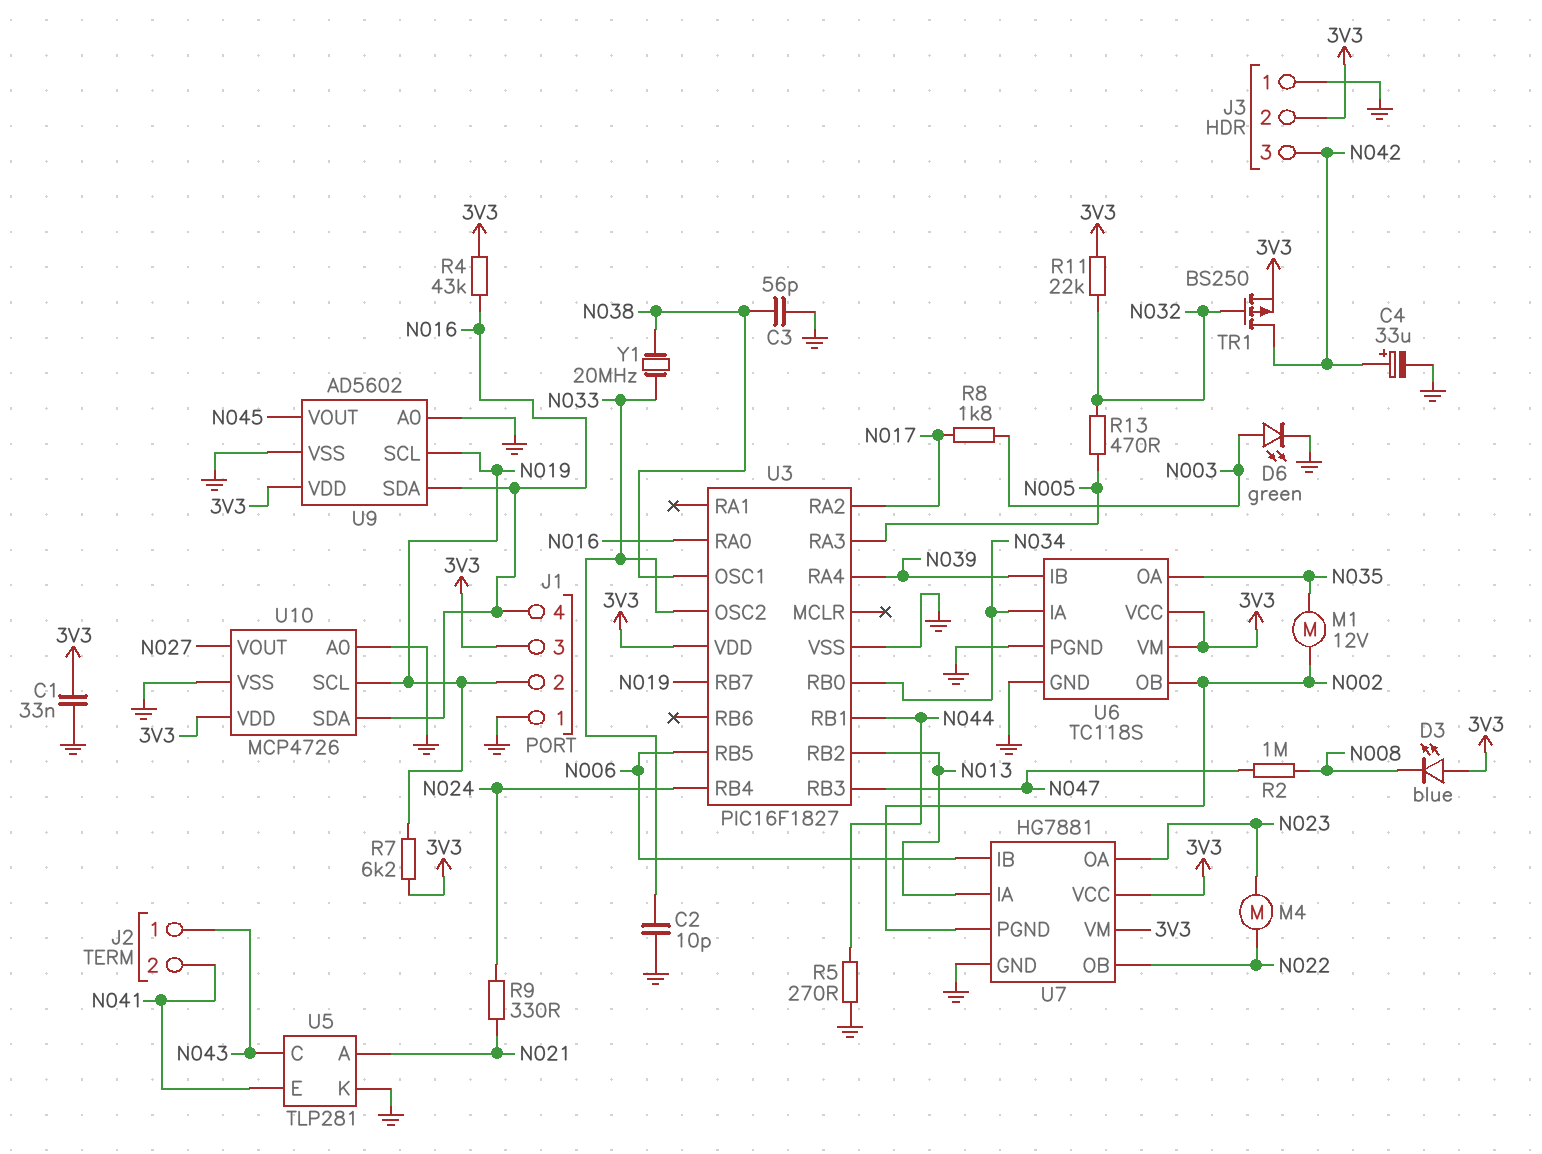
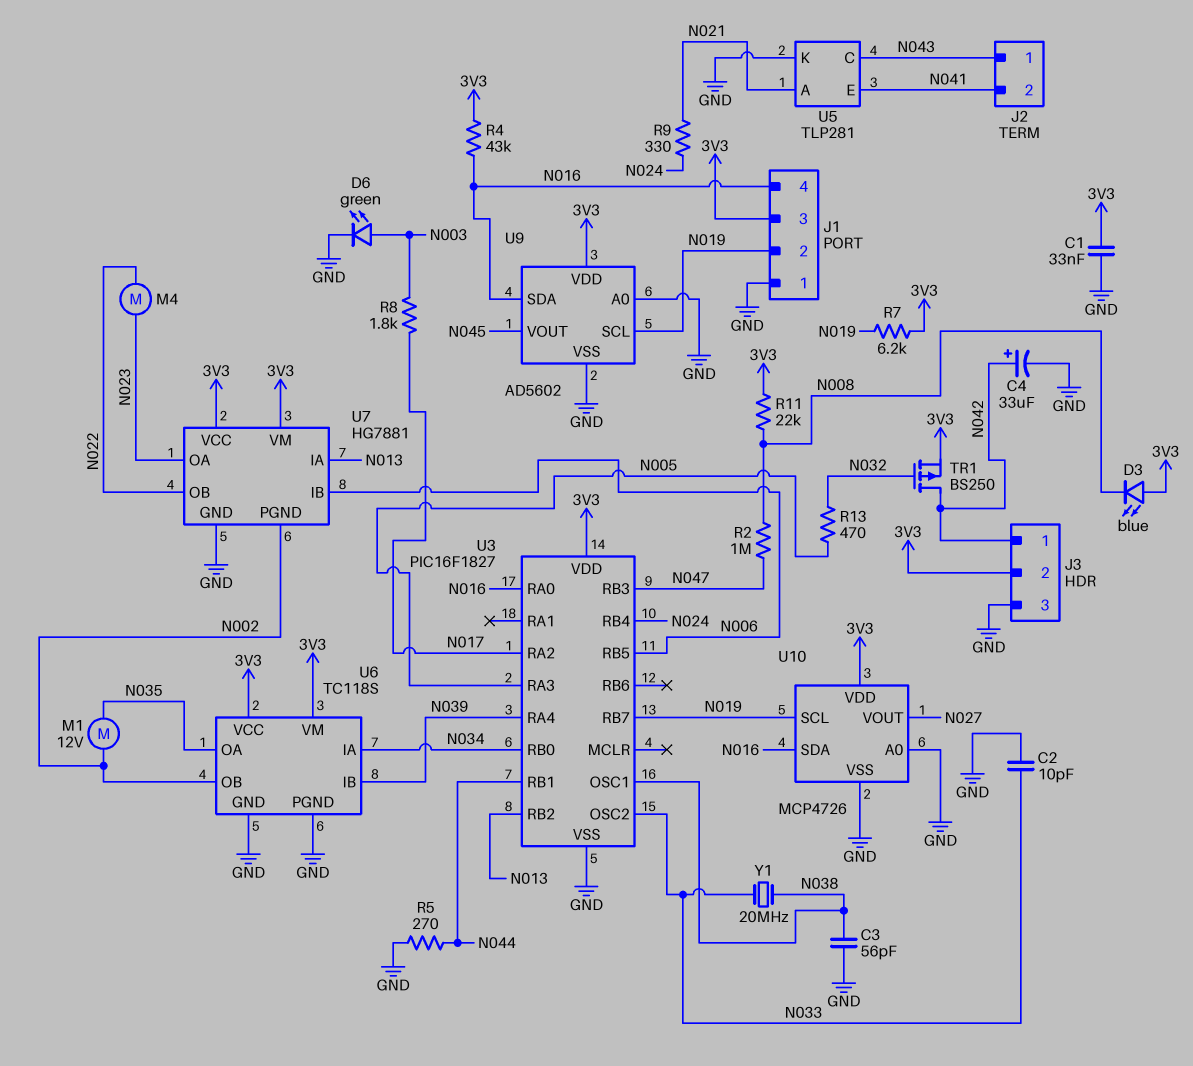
J3 pin 1: GND -> N042
J3 pin 3: N042 -> GND
R11: 22k (3V3, N032) -> 22k (3V3, N008)

